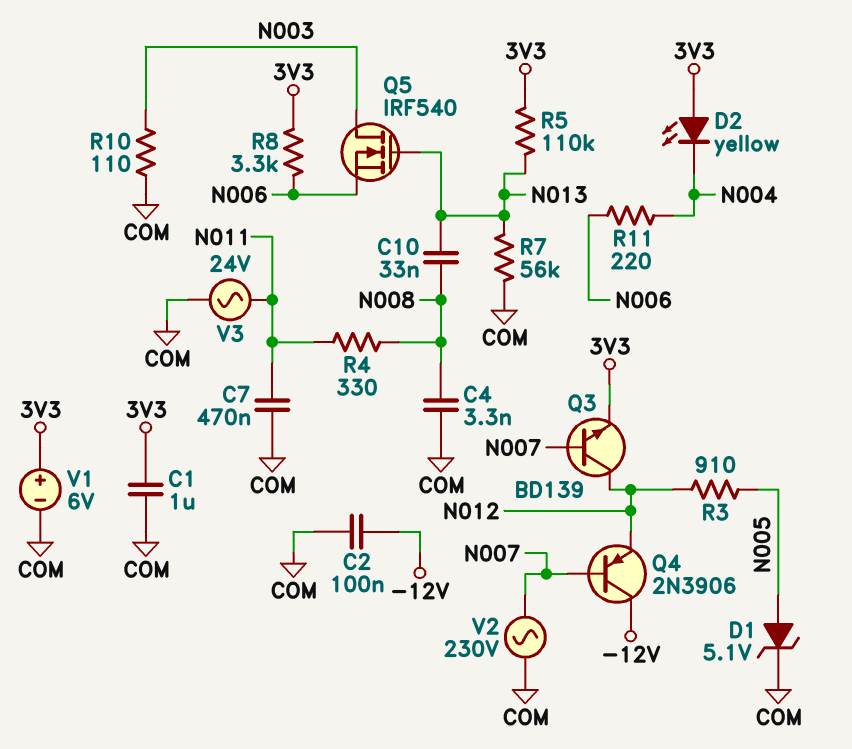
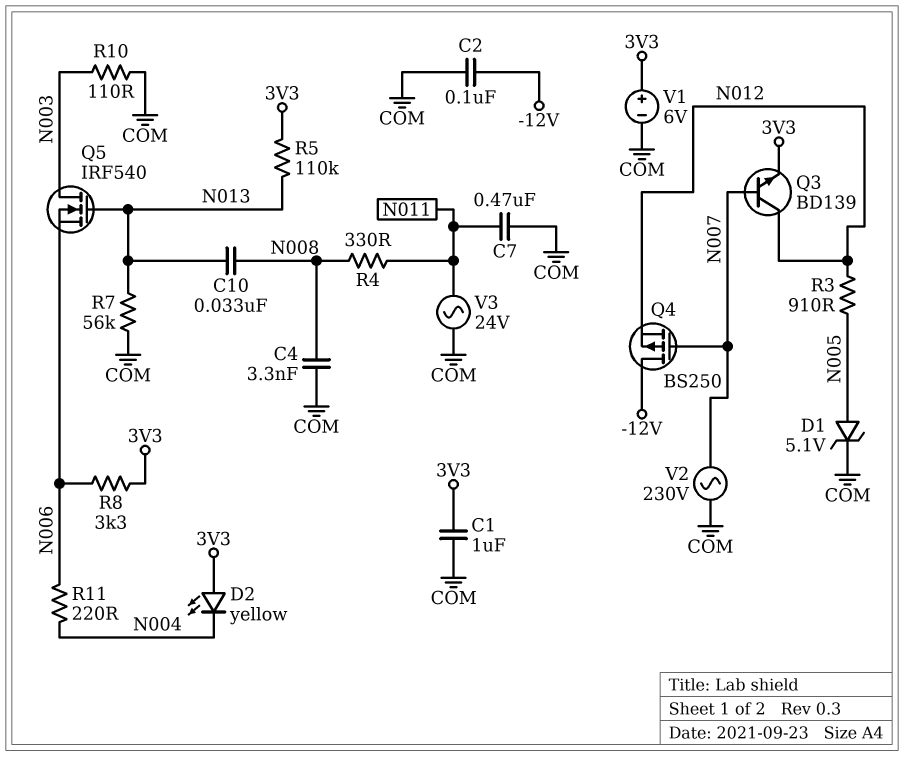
Q4: PNP 2N3906 (B N007, C -12V, E N012) -> PMOS BS250 (G N007, D -12V, S N012)

